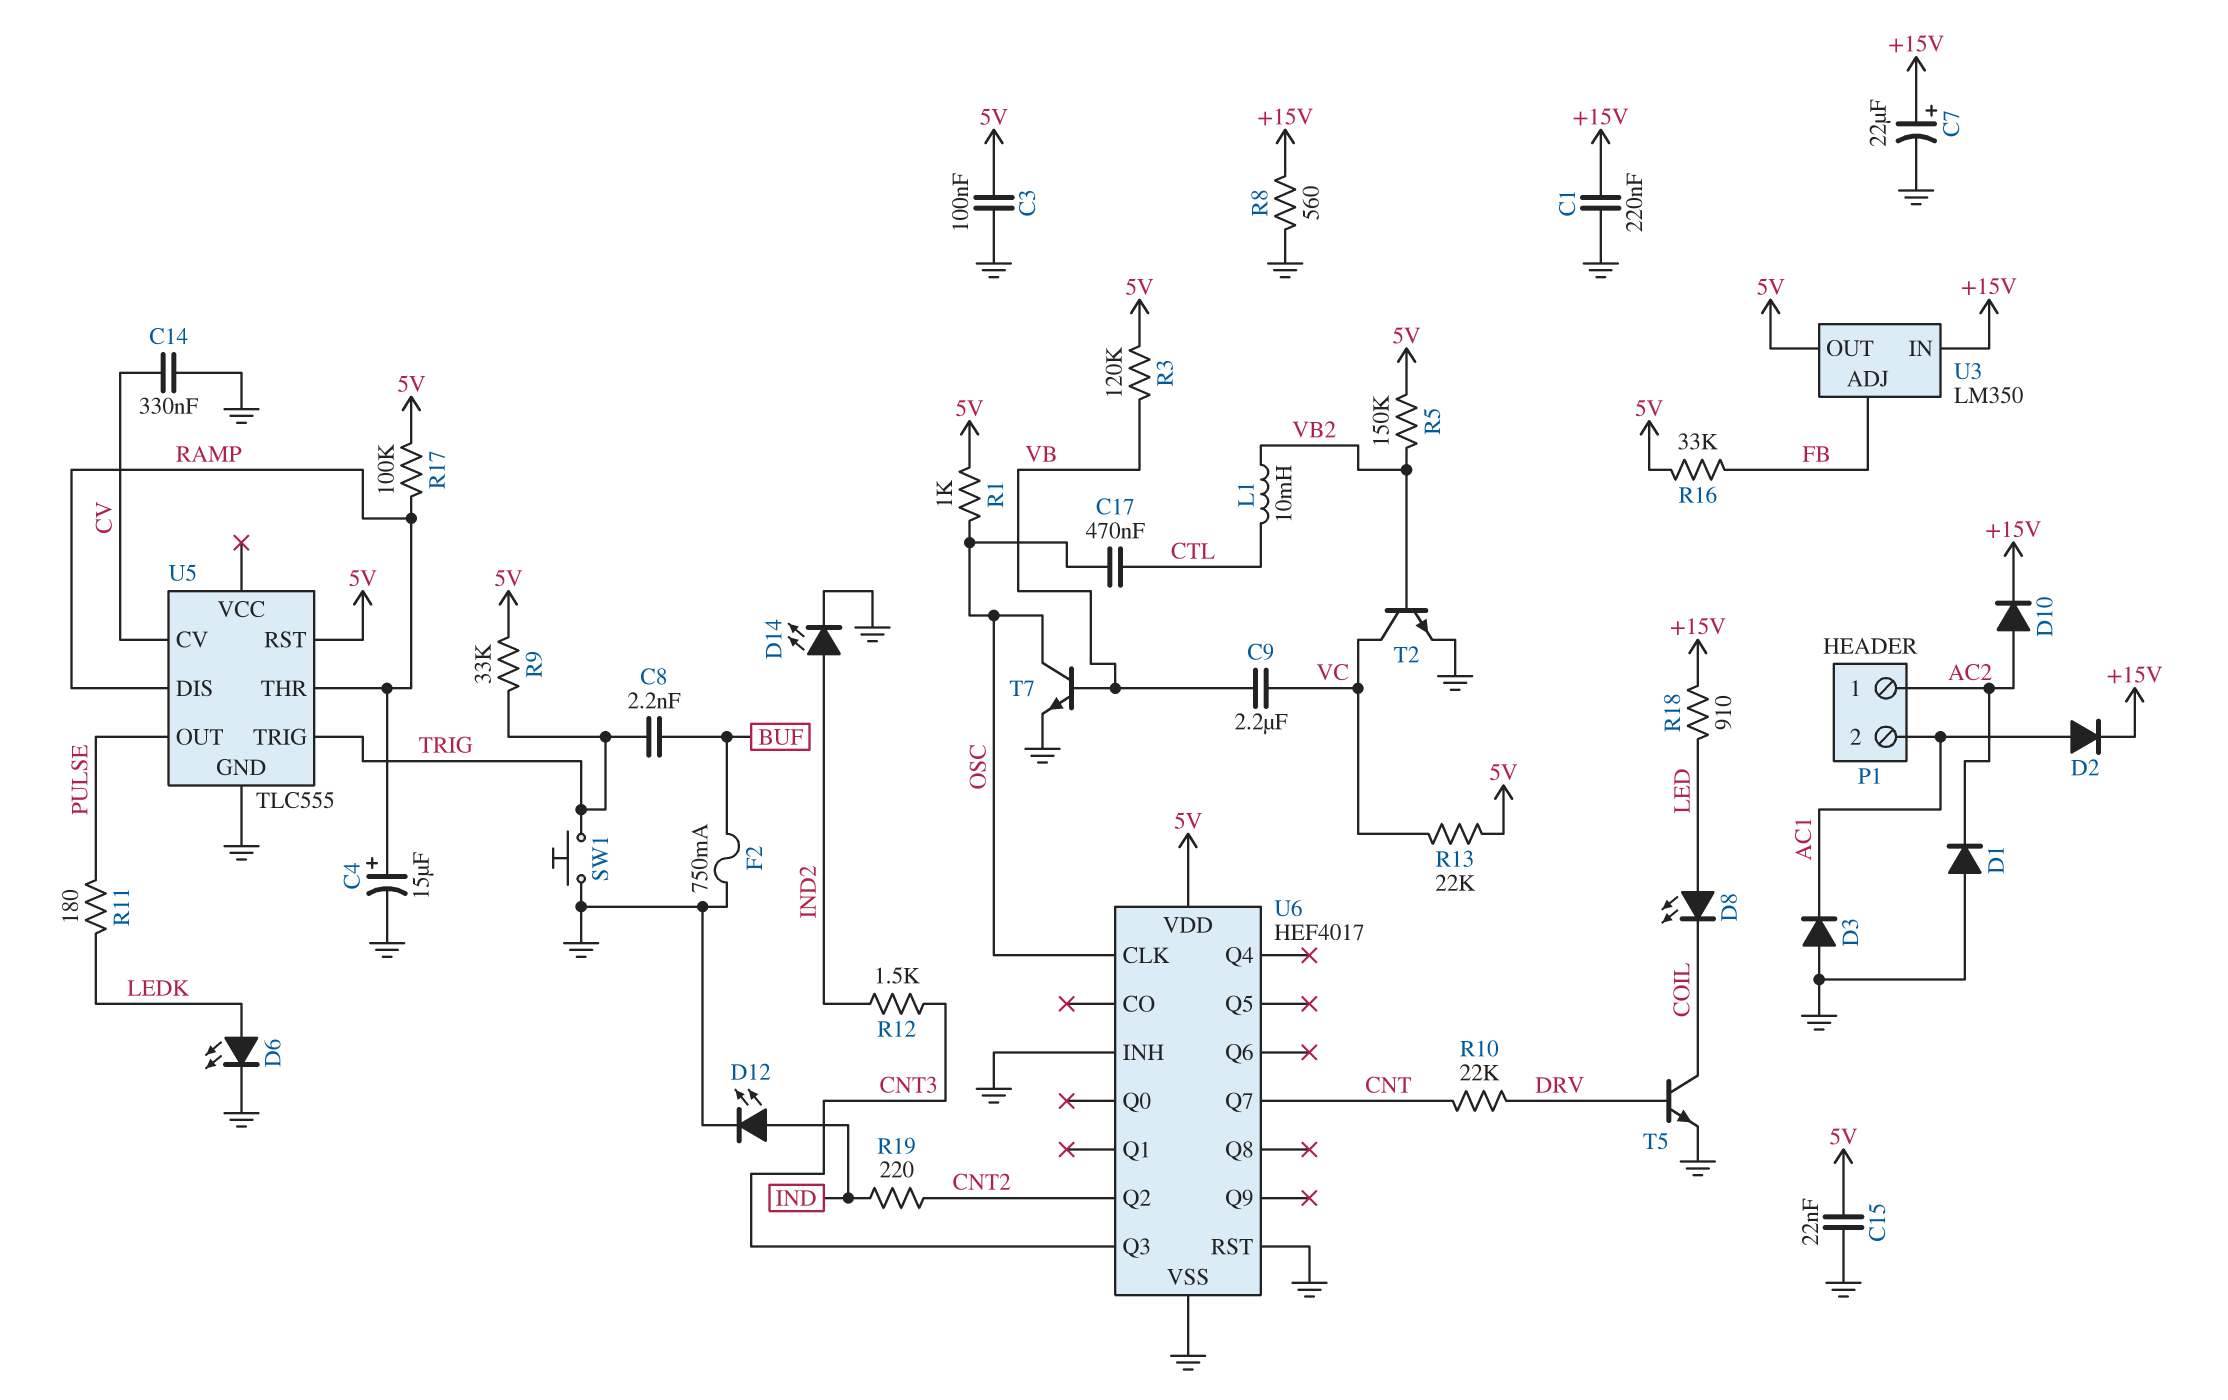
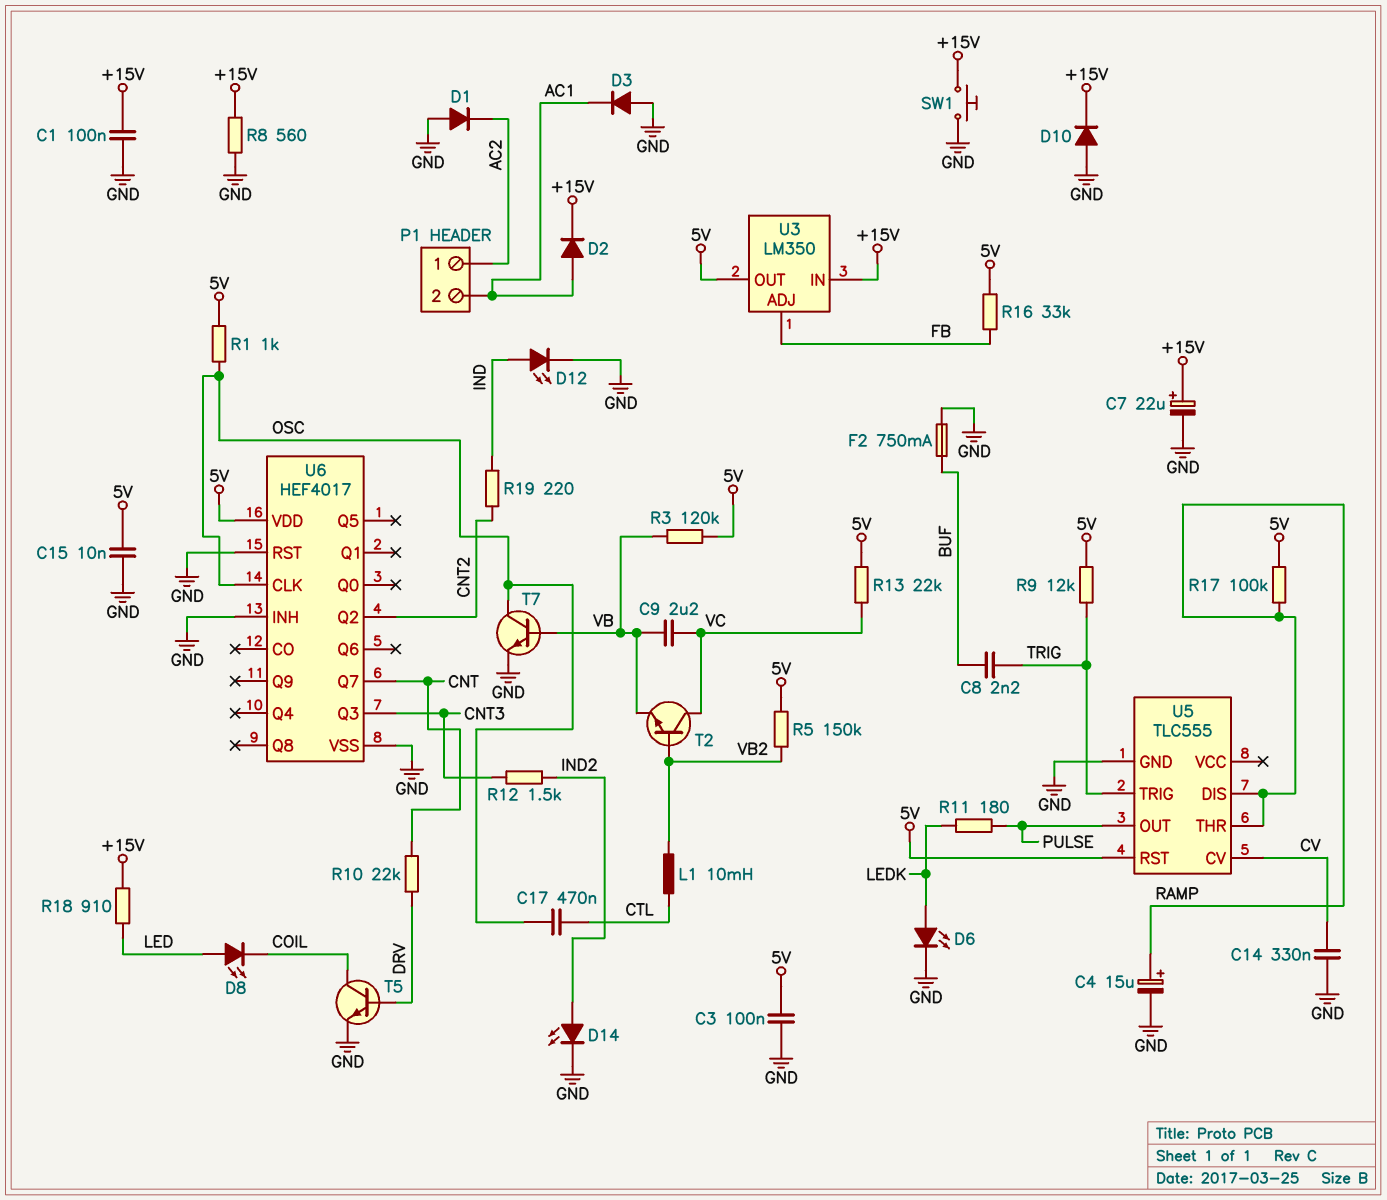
C1: 220nF (+15V, GND) -> 100nF (+15V, GND)
C15: 22nF (5V, GND) -> 10nF (5V, GND)
D10: diode (A AC2, K +15V) -> diode (A GND, K +15V)
R9: 33k (5V, TRIG) -> 12k (5V, TRIG)
SW1: button (GND, TRIG) -> button (+15V, GND)
T2: NPN (B VB2, C VC, E GND) -> NPN (B VB2, C VC, E VB)

